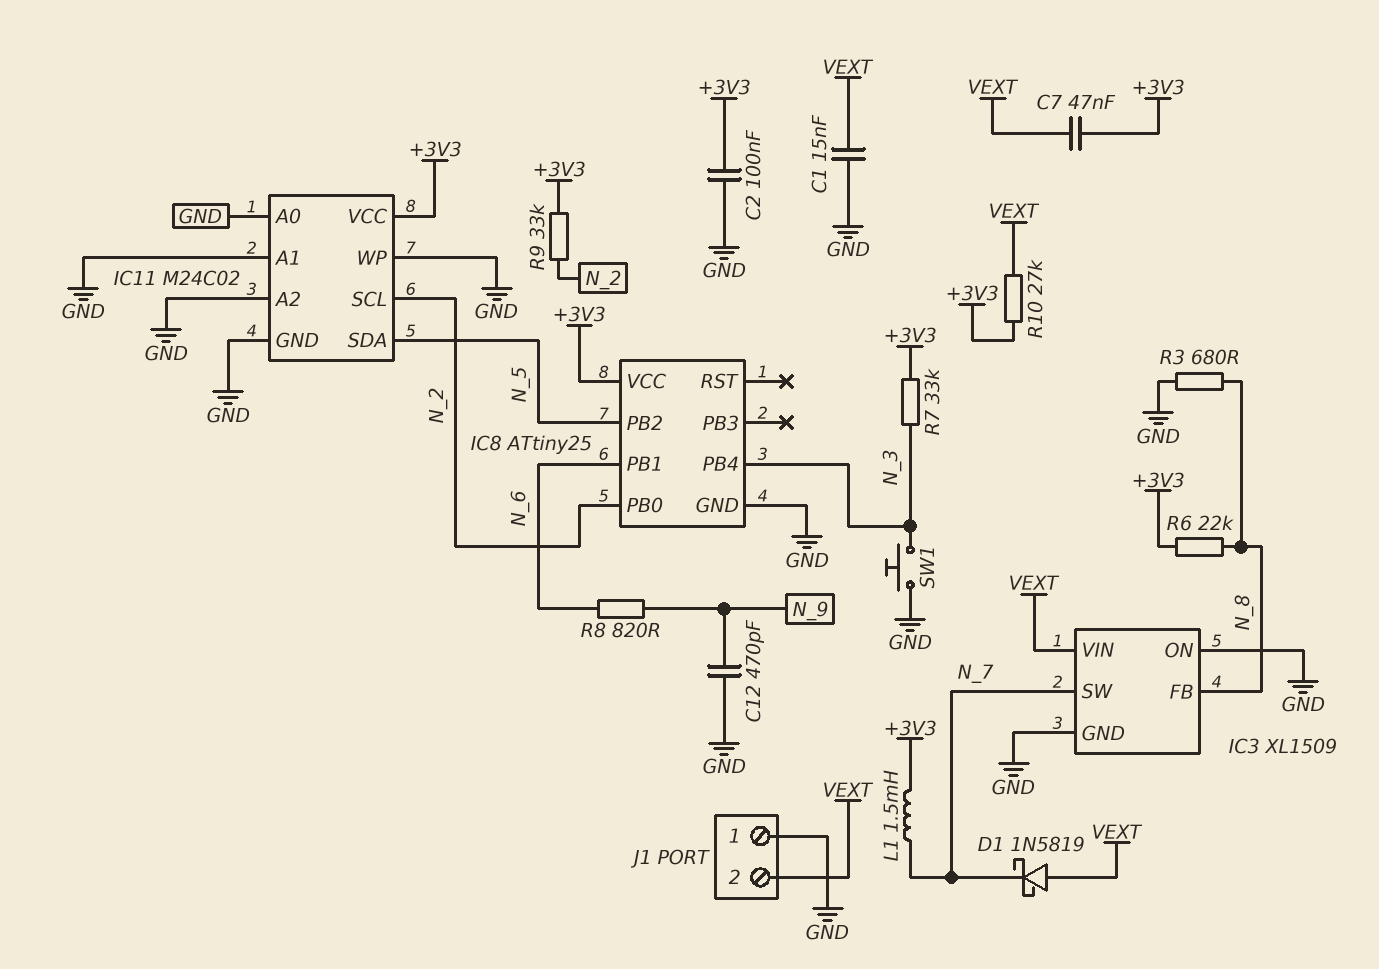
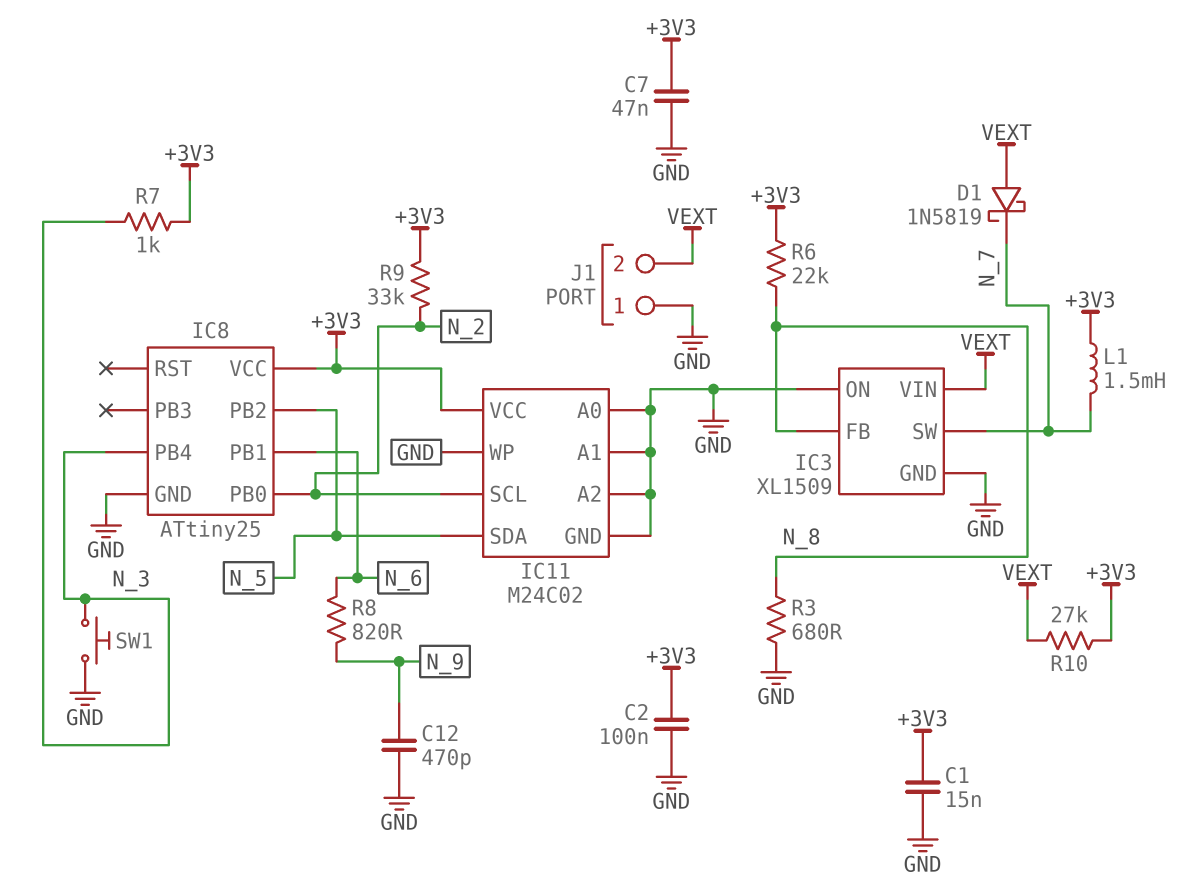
C1: 15nF (GND, VEXT) -> 15nF (+3V3, GND)
C7: 47nF (+3V3, VEXT) -> 47nF (+3V3, GND)
R7: 33k (+3V3, N_3) -> 1k (+3V3, N_3)

